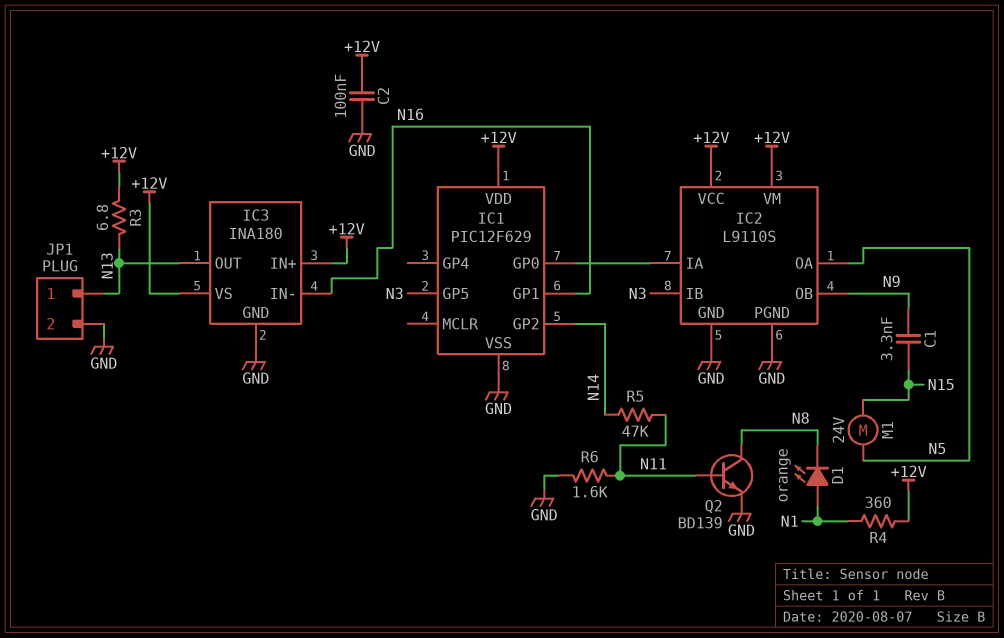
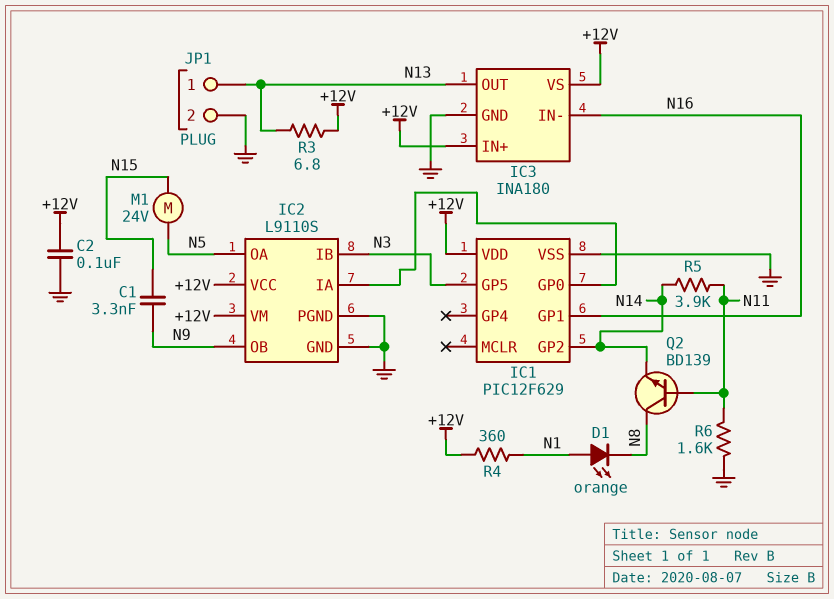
Q2: NPN BD139 (B N11, C N8, E GND) -> NPN BD139 (B N11, C N8, E N14)
R5: 47k (N11, N14) -> 3.9k (N11, N14)

